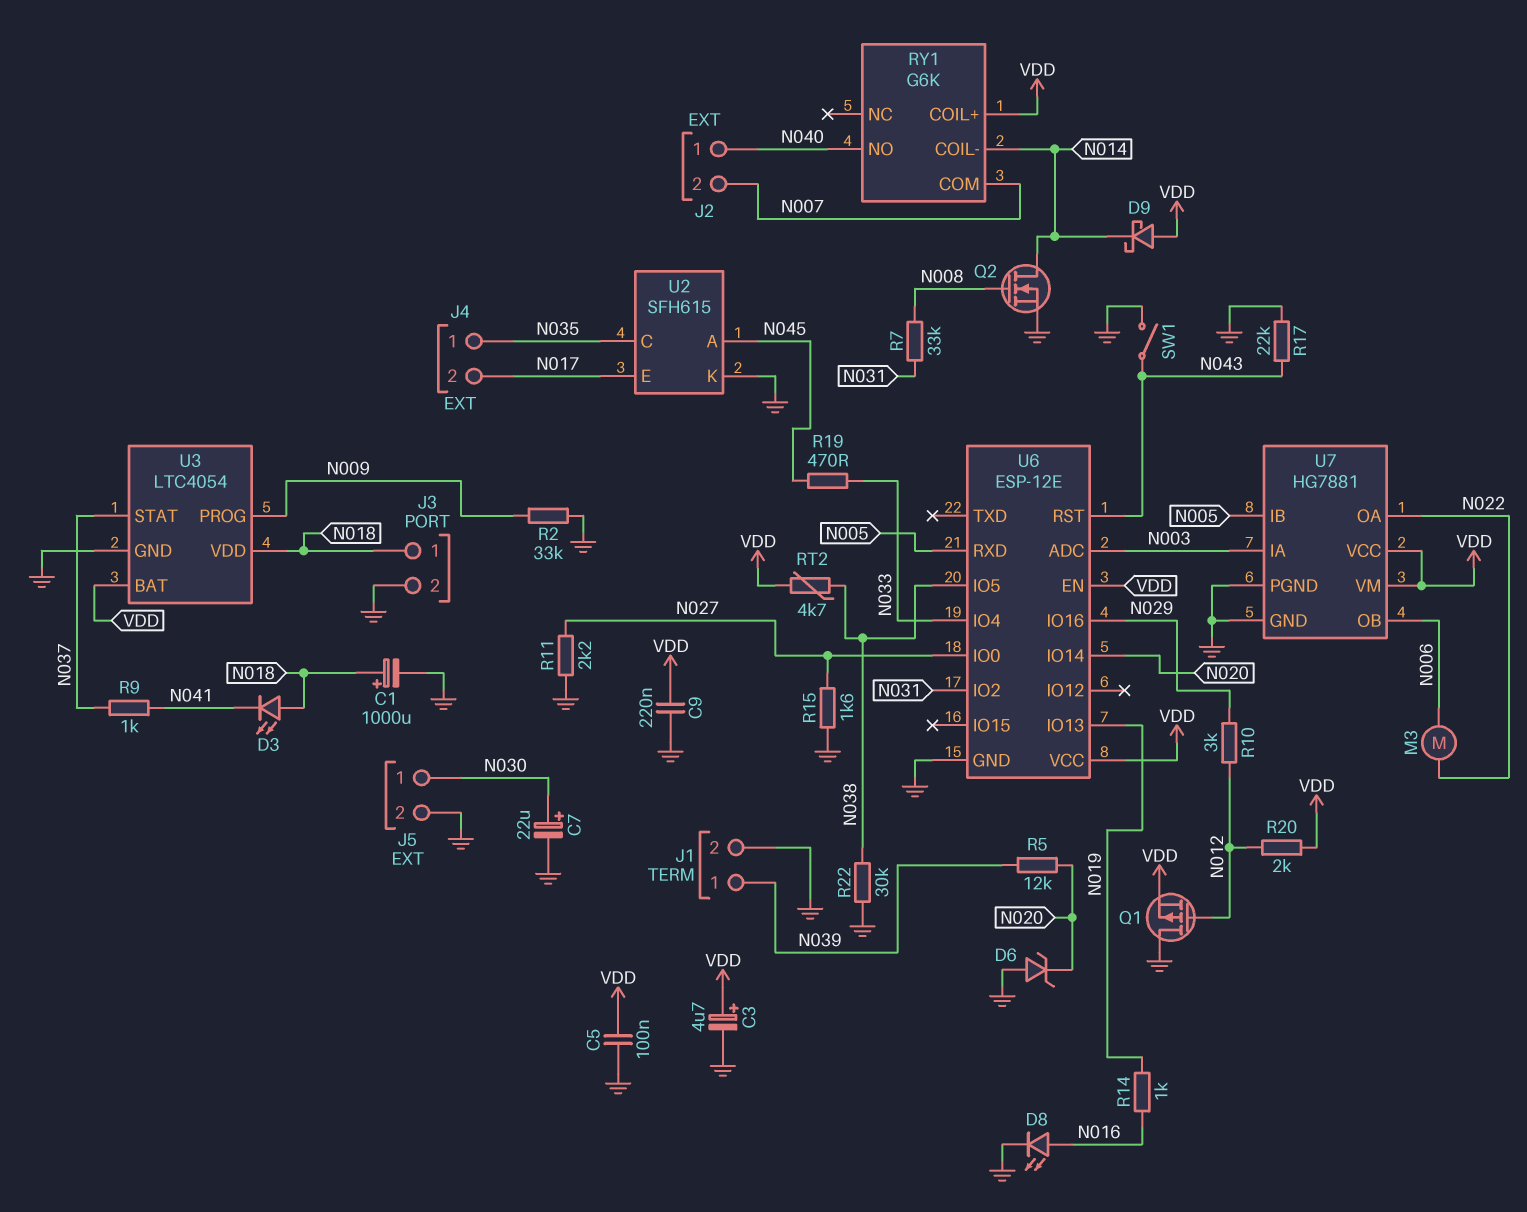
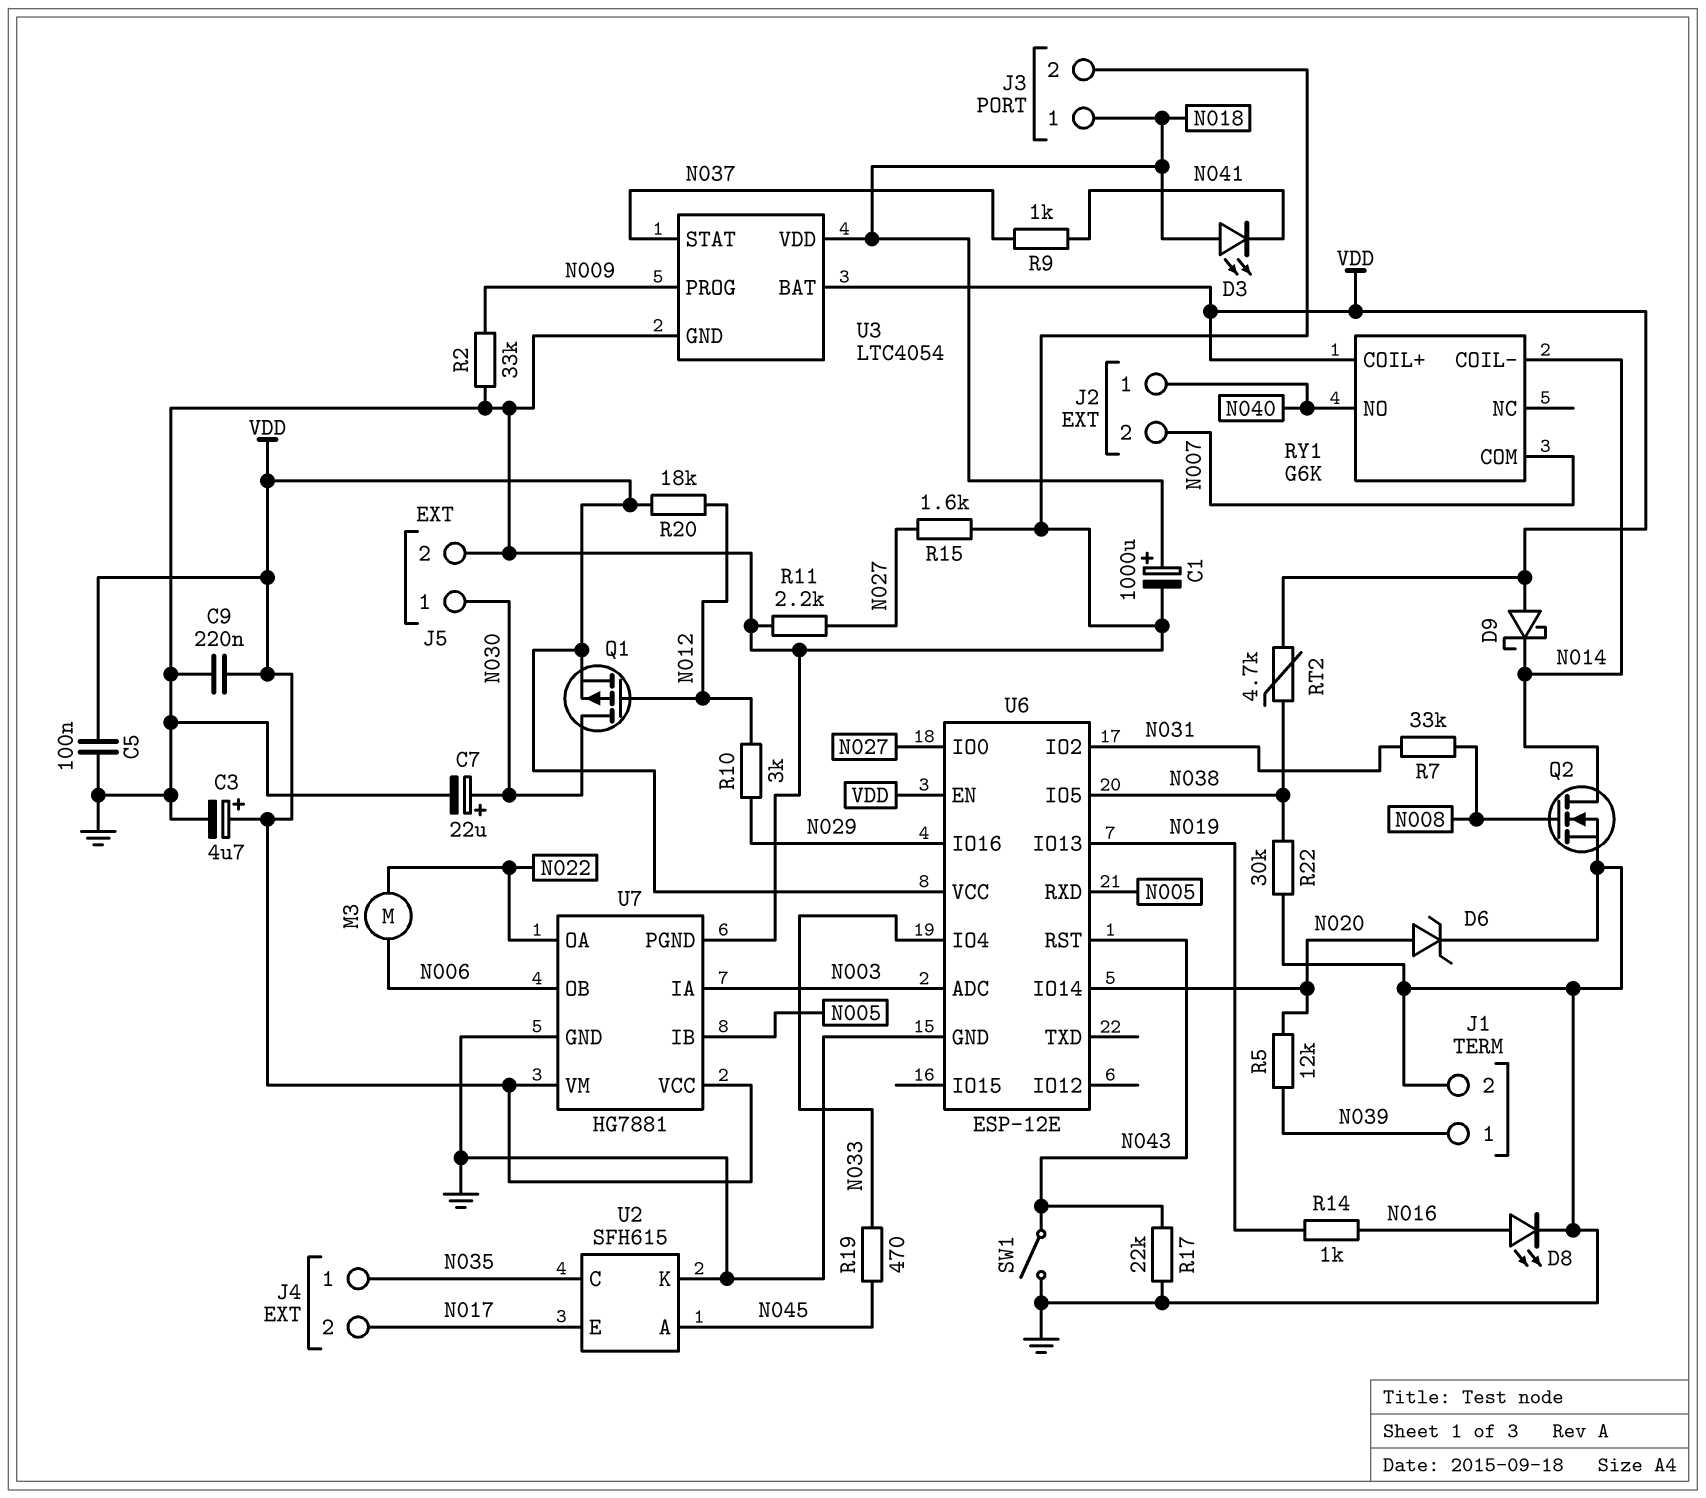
D6: zener (A GND, K N020) -> zener (A N020, K GND)
Q1: PMOS (G N012, D GND, S VDD) -> PMOS (G N012, D N030, S VDD)
R20: 2k (N012, VDD) -> 18k (N012, VDD)

